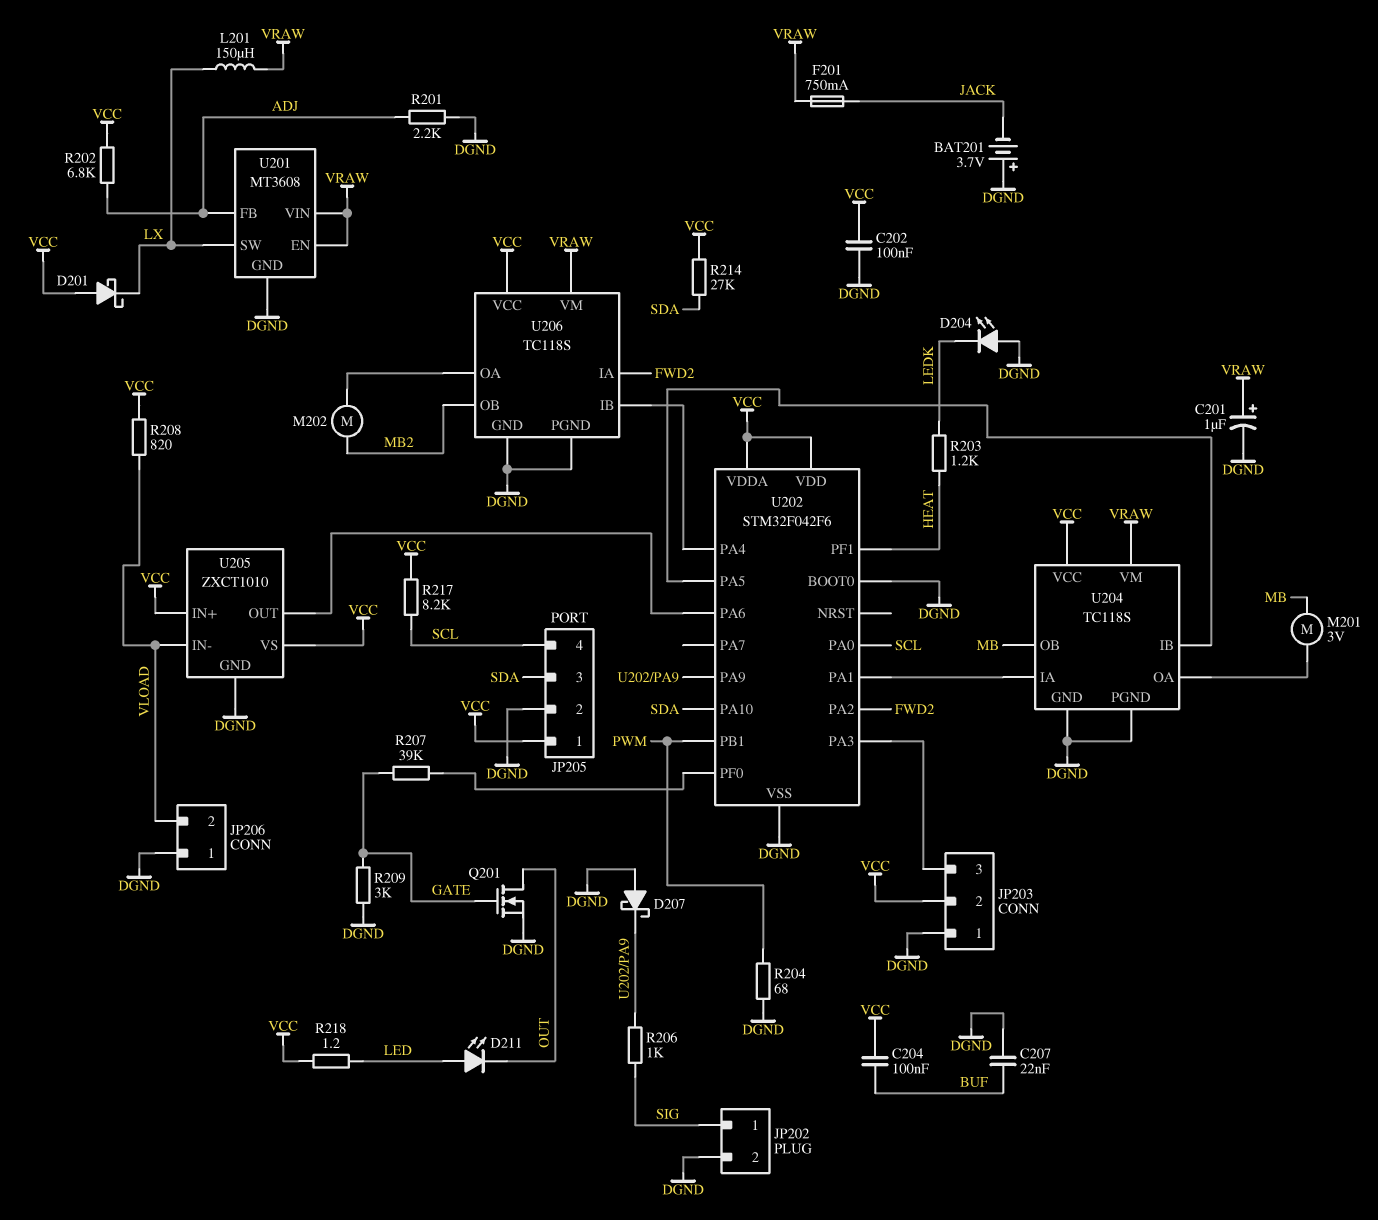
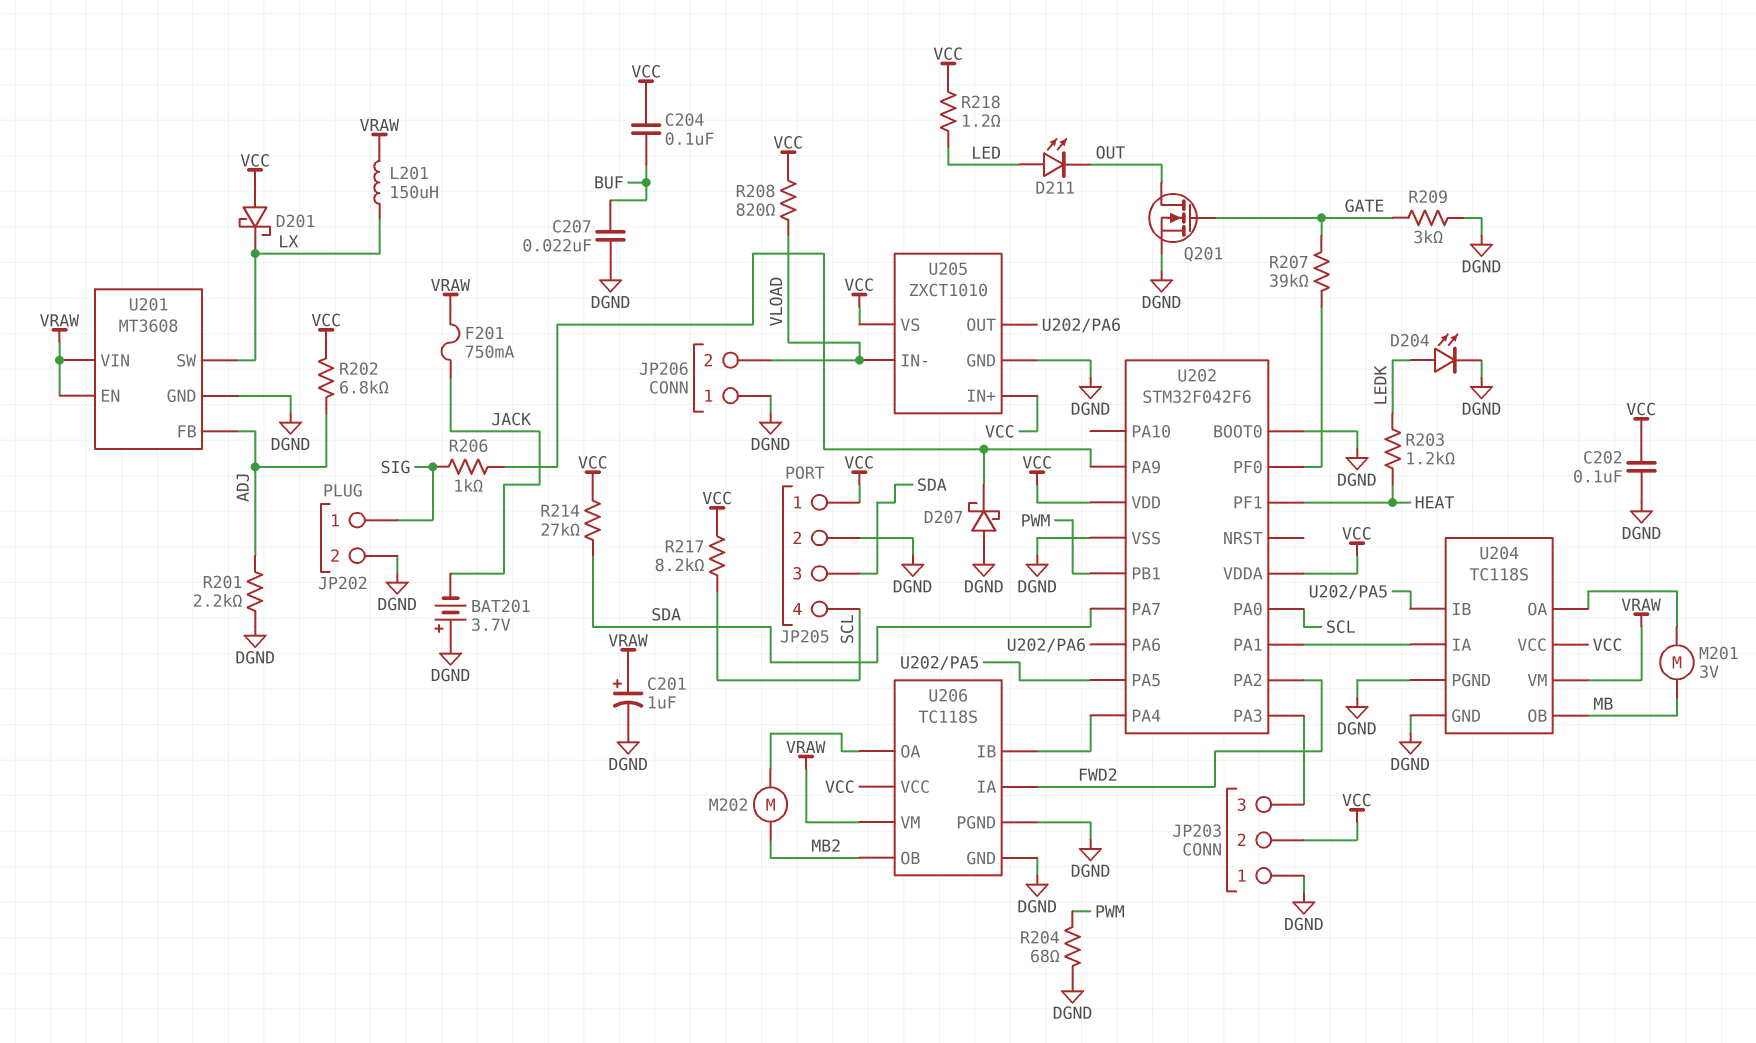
D204: LED (A DGND, K LEDK) -> LED (A LEDK, K DGND)
U202 pin PA7: none -> SDA
U202 pin PA10: SDA -> none

